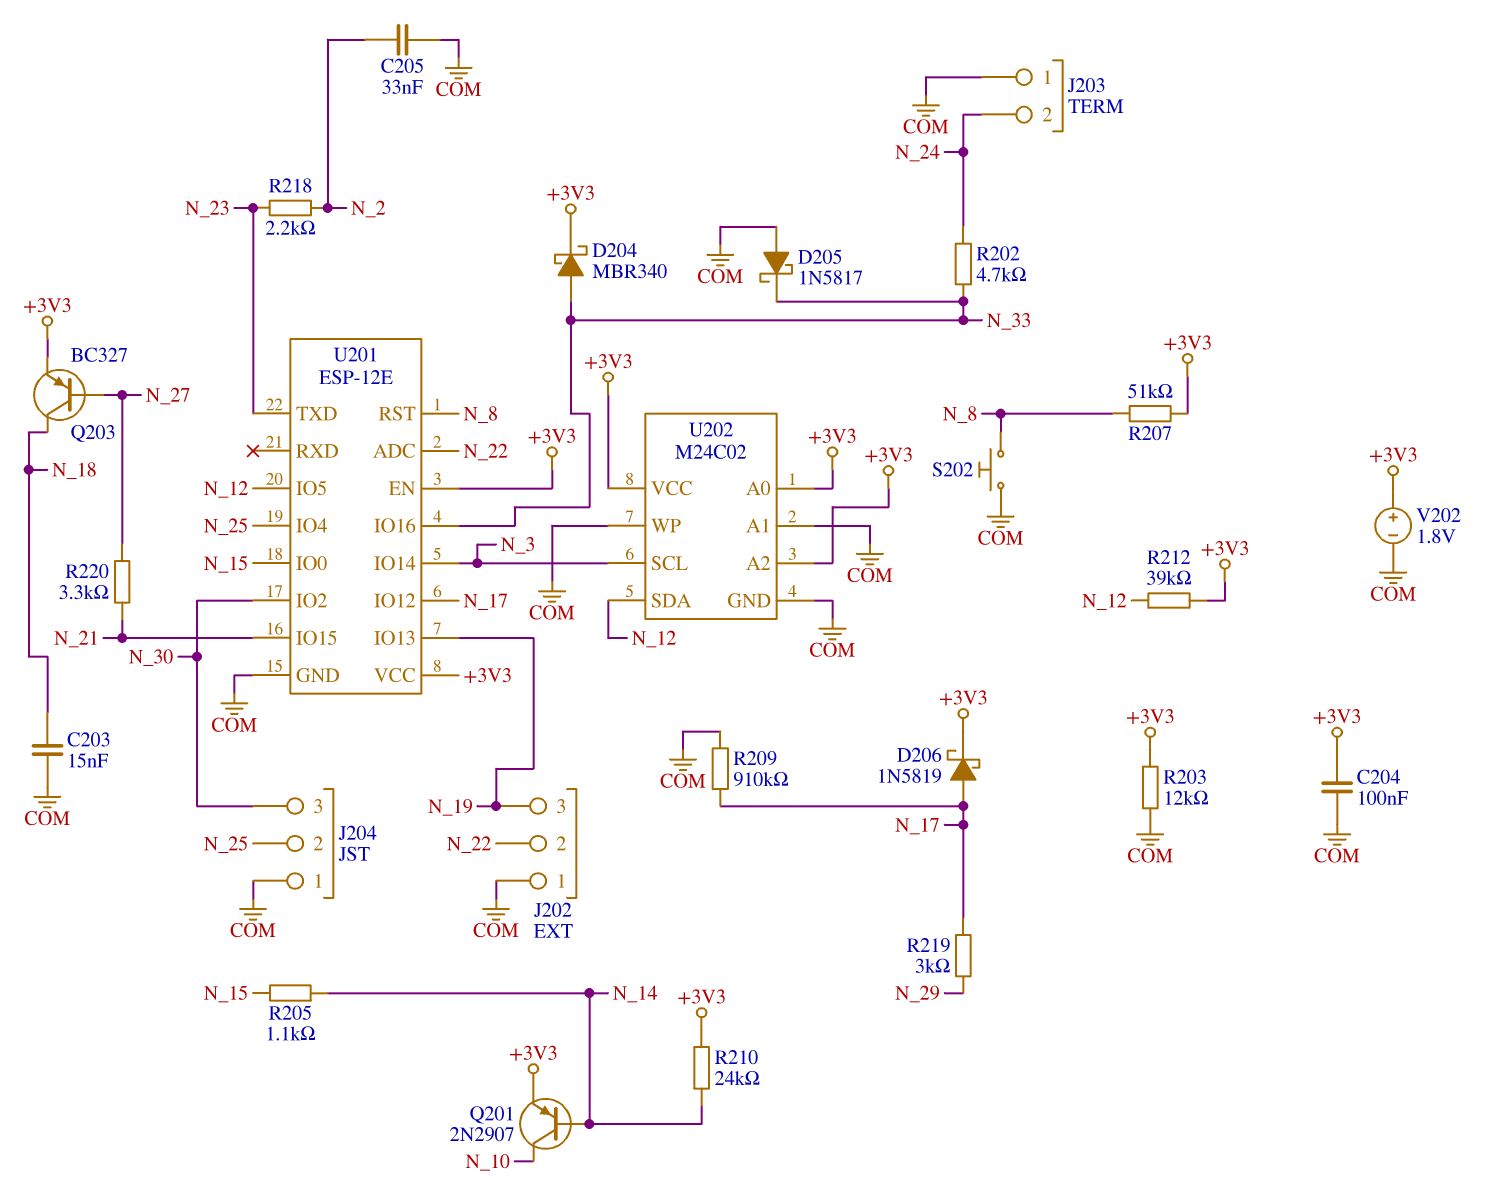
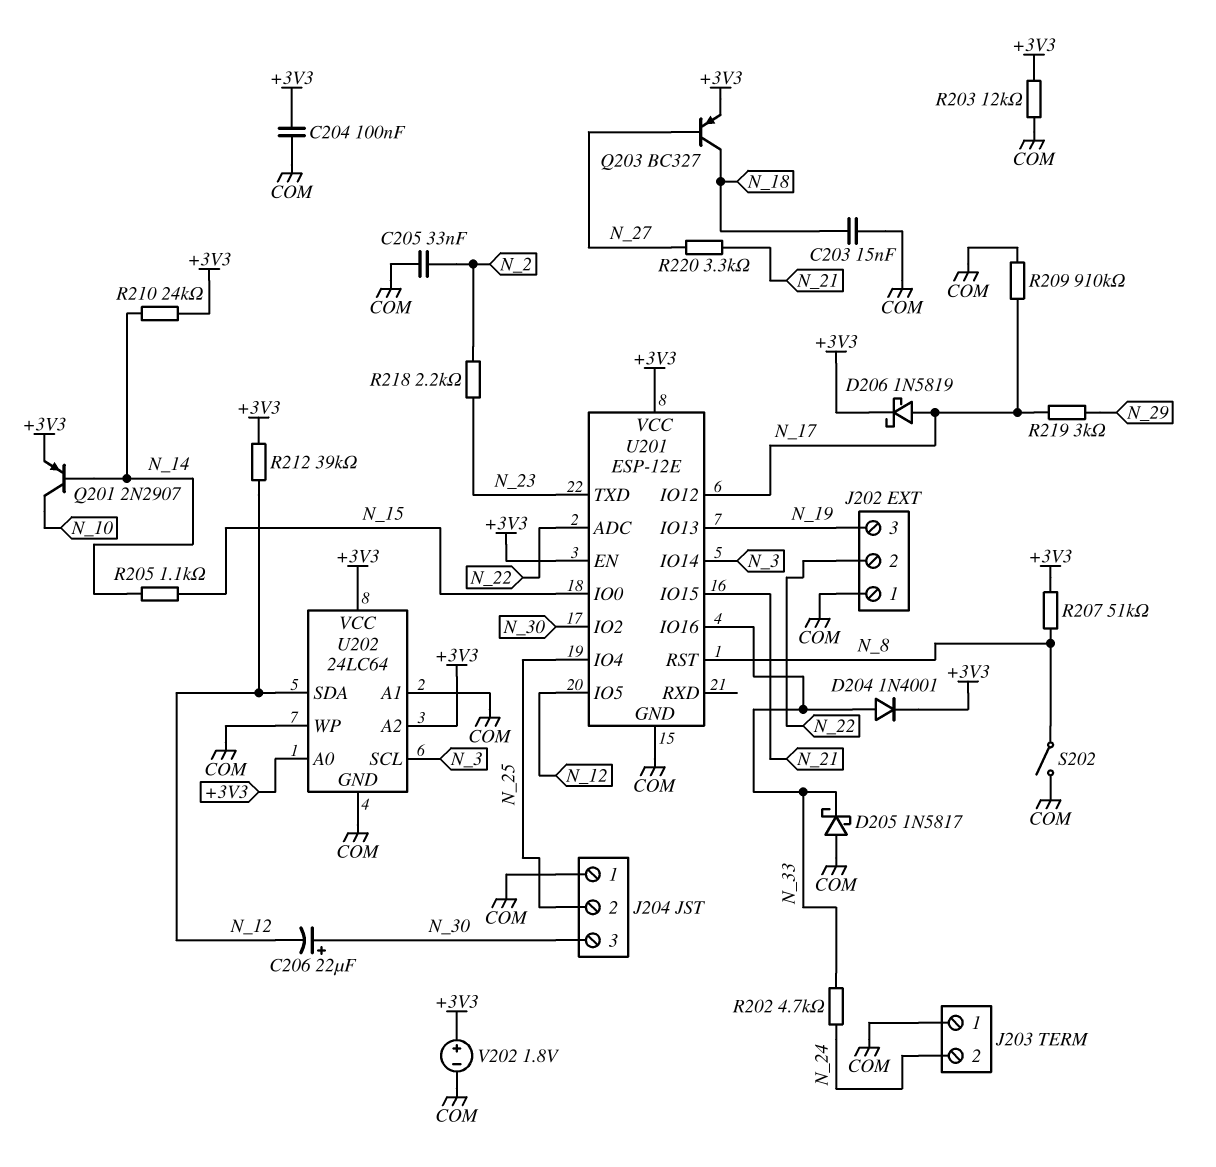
C206: none -> 22uF (plus N_30, minus N_12)
D204: schottky MBR340 (A N_33, K +3V3) -> diode 1N4001 (A N_33, K +3V3)
S202: button (COM, N_8) -> switch (COM, N_8)
U202: M24C02 -> 24LC64

